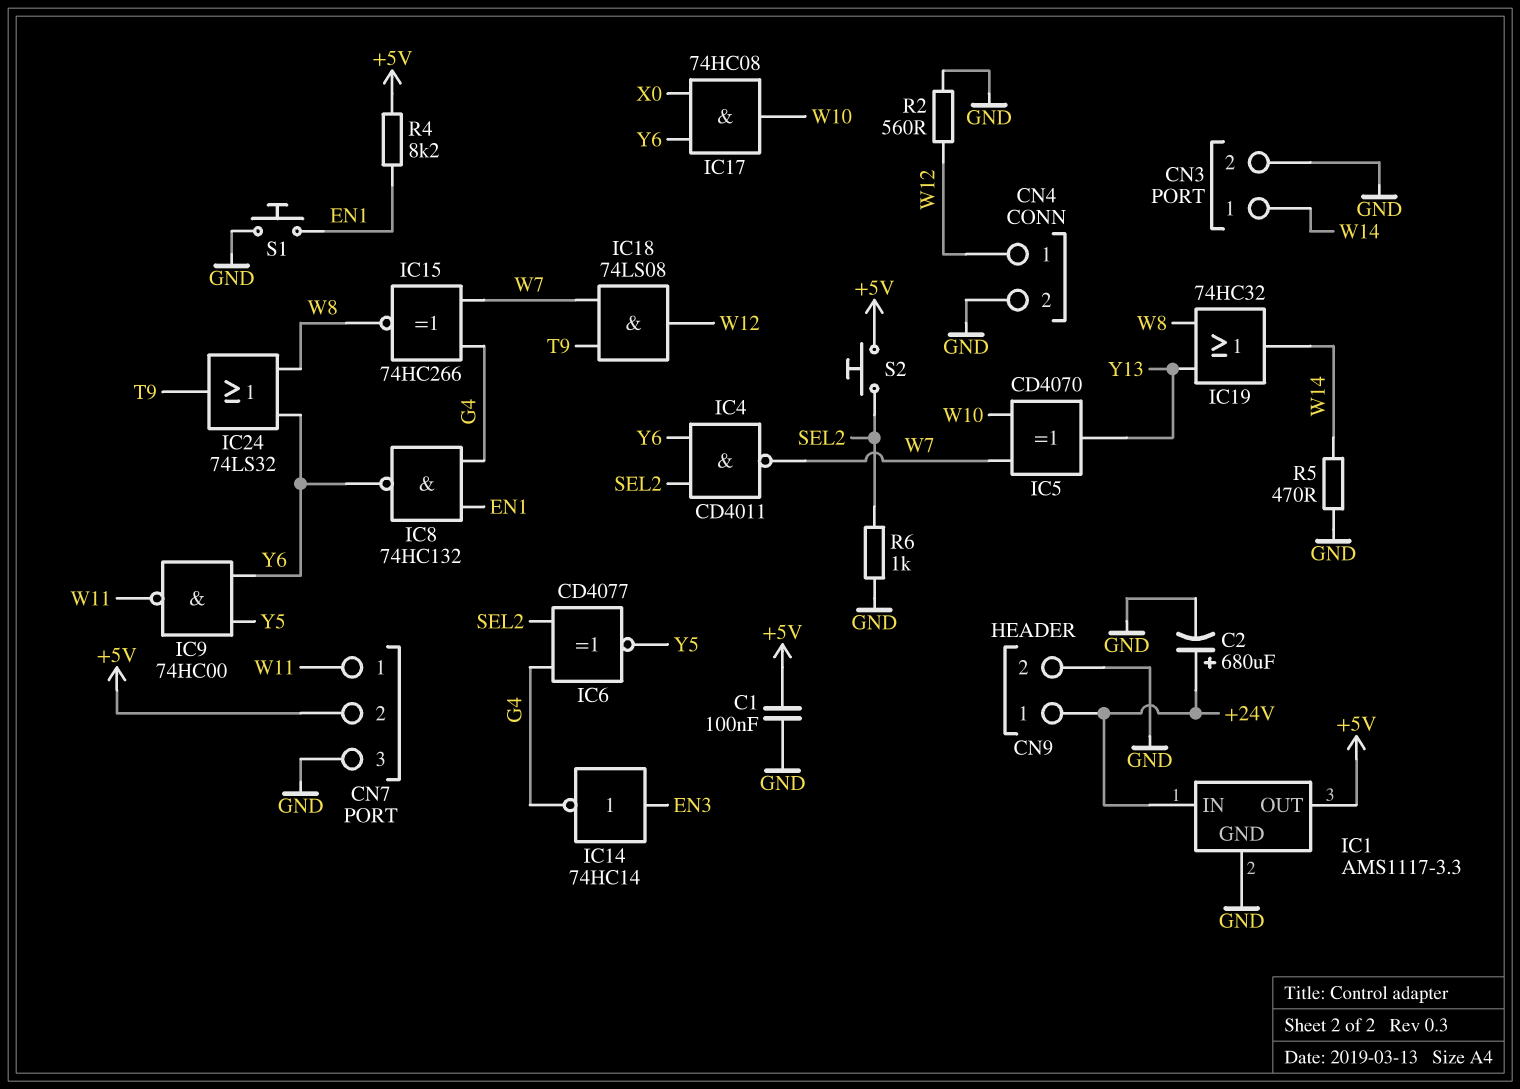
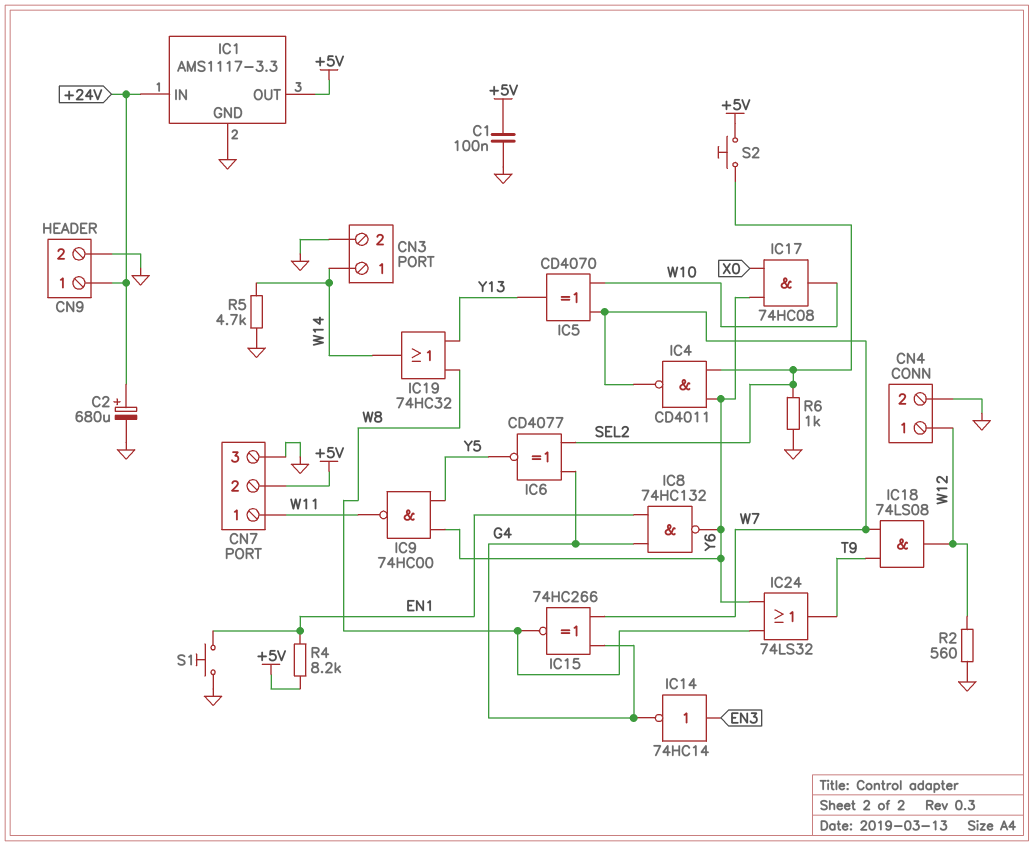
R5: 470 (GND, W14) -> 4.7k (GND, W14)

